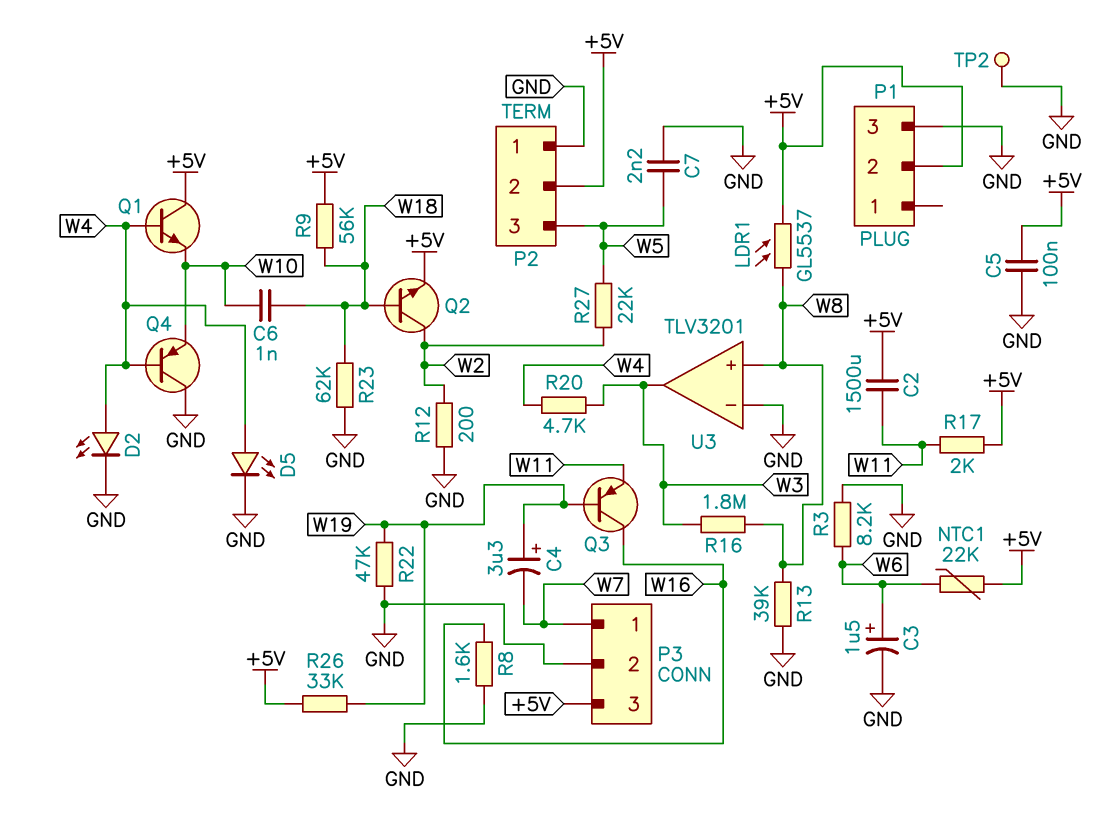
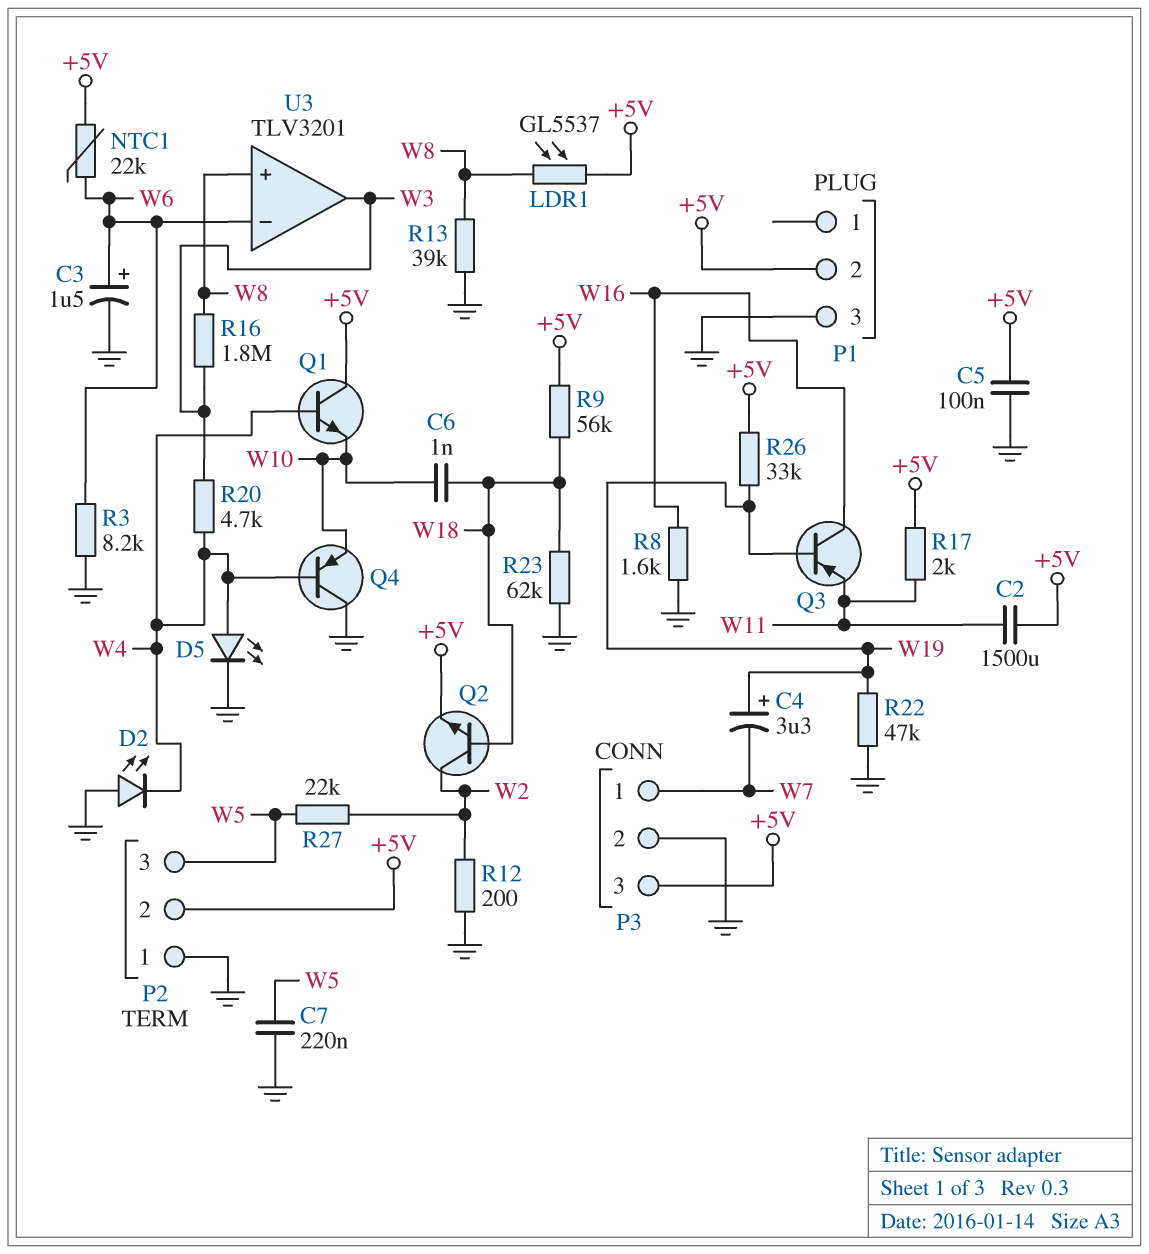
C7: 2.2nF (GND, W5) -> 220nF (GND, W5)
D2: LED (A W4, K GND) -> LED (A GND, K W4)
TP2: test point (GND) -> none
U3 pin in-: GND -> W6

